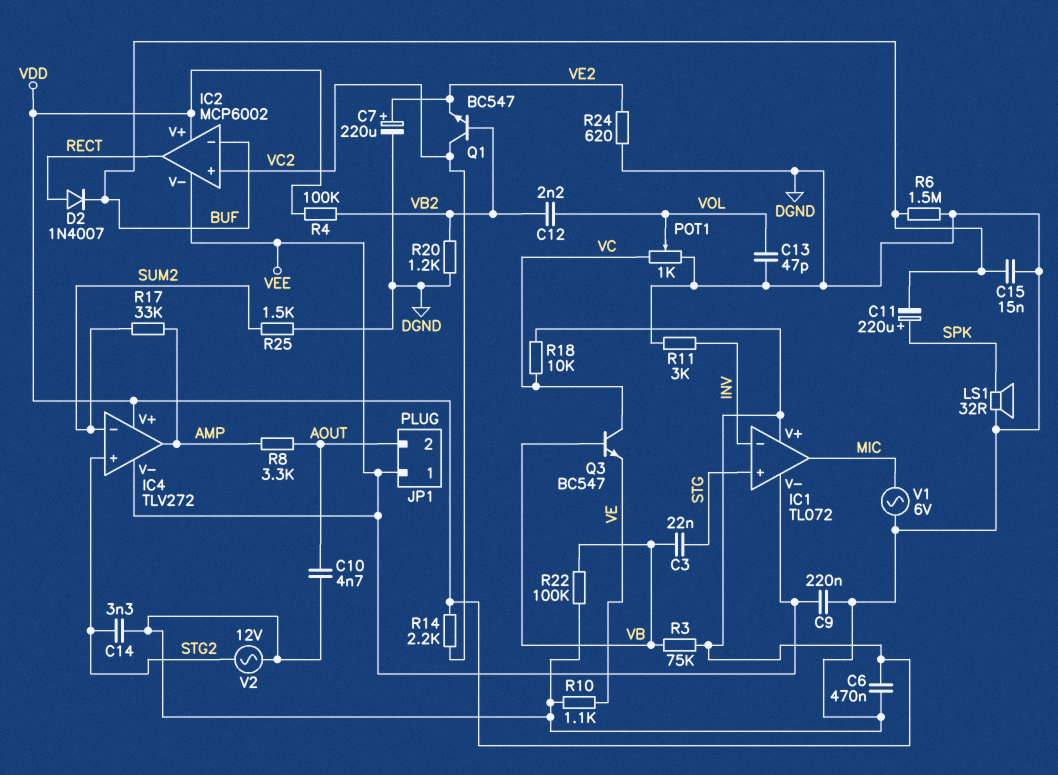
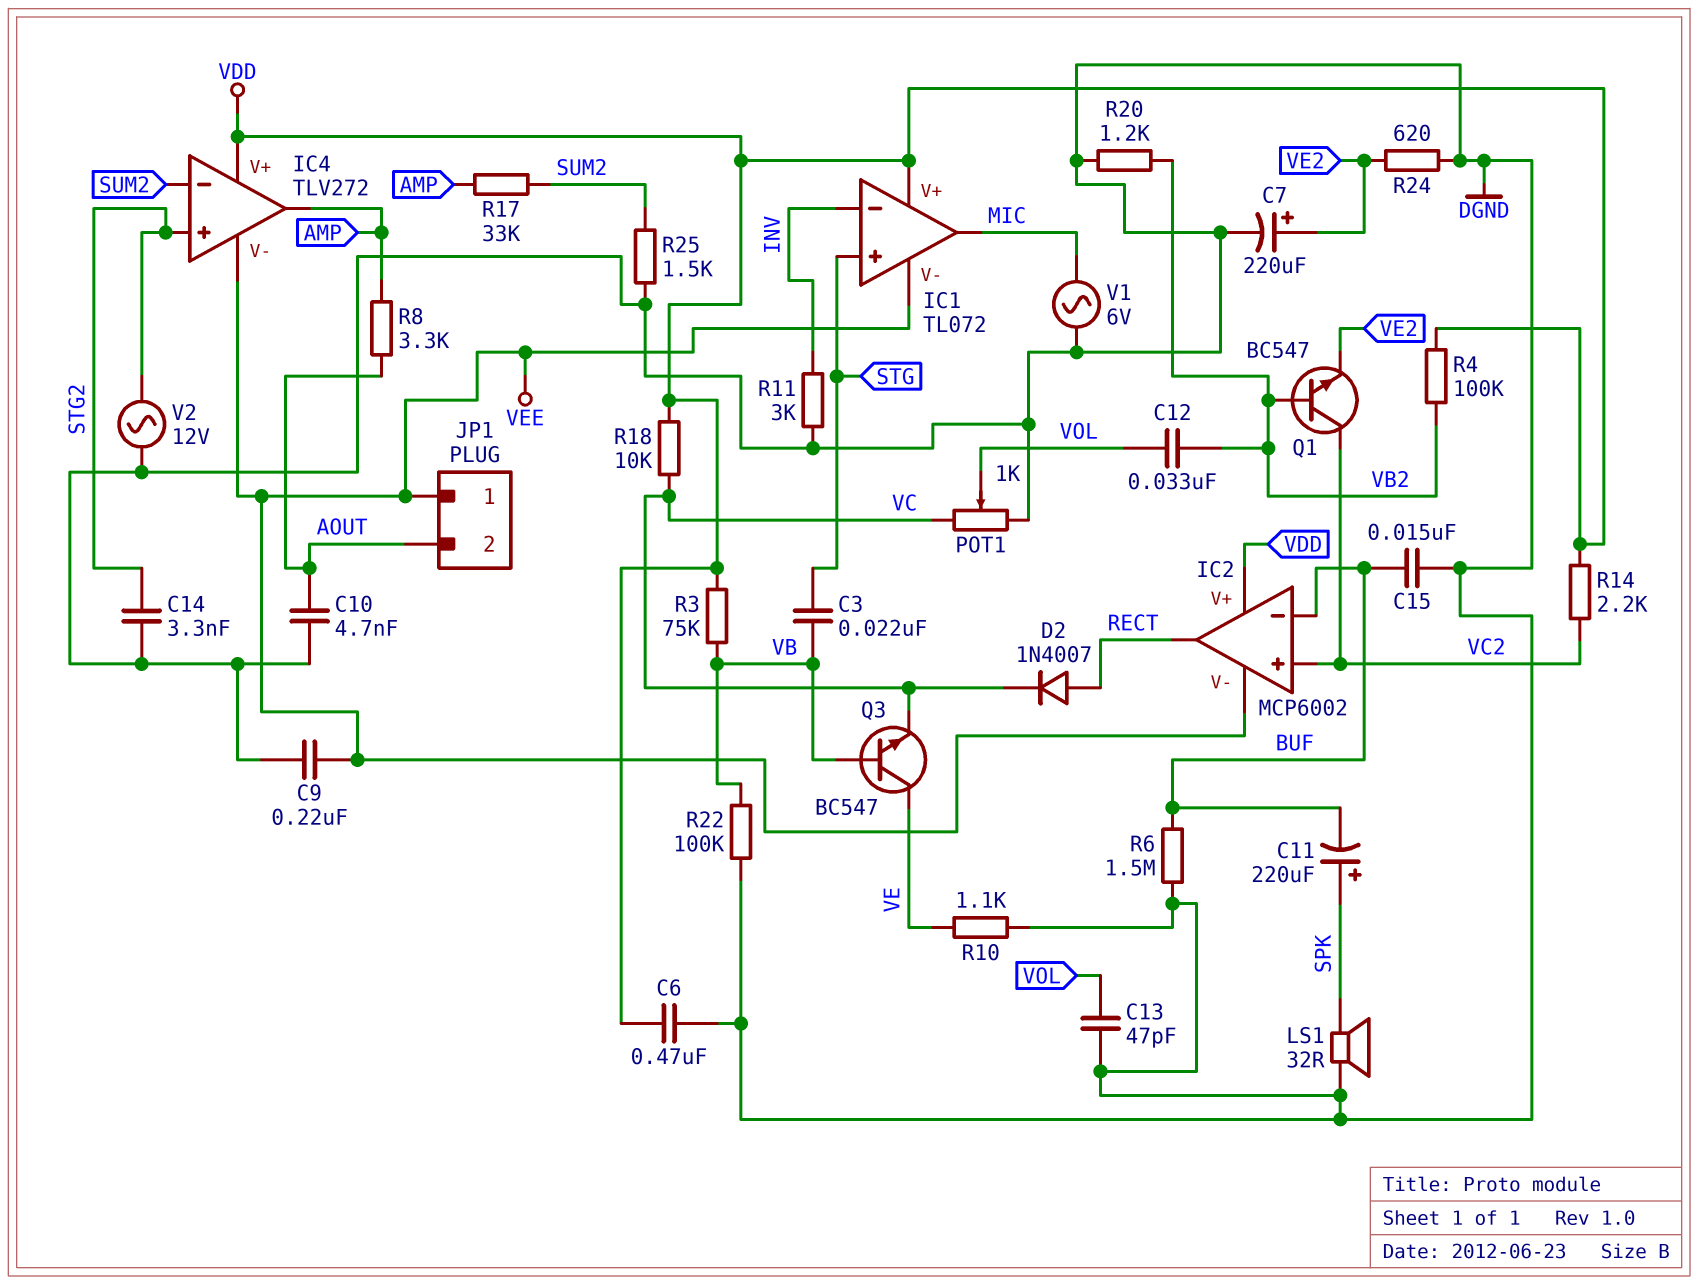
C12: 2.2nF (VB2, VOL) -> 33nF (VB2, VOL)
D2: diode 1N4007 (A RECT, K BUF) -> diode 1N4007 (A RECT, K VC)
Q3: NPN BC547 (B VB, C VC, E VE) -> NPN BC547 (B VB, C VE, E VC)

